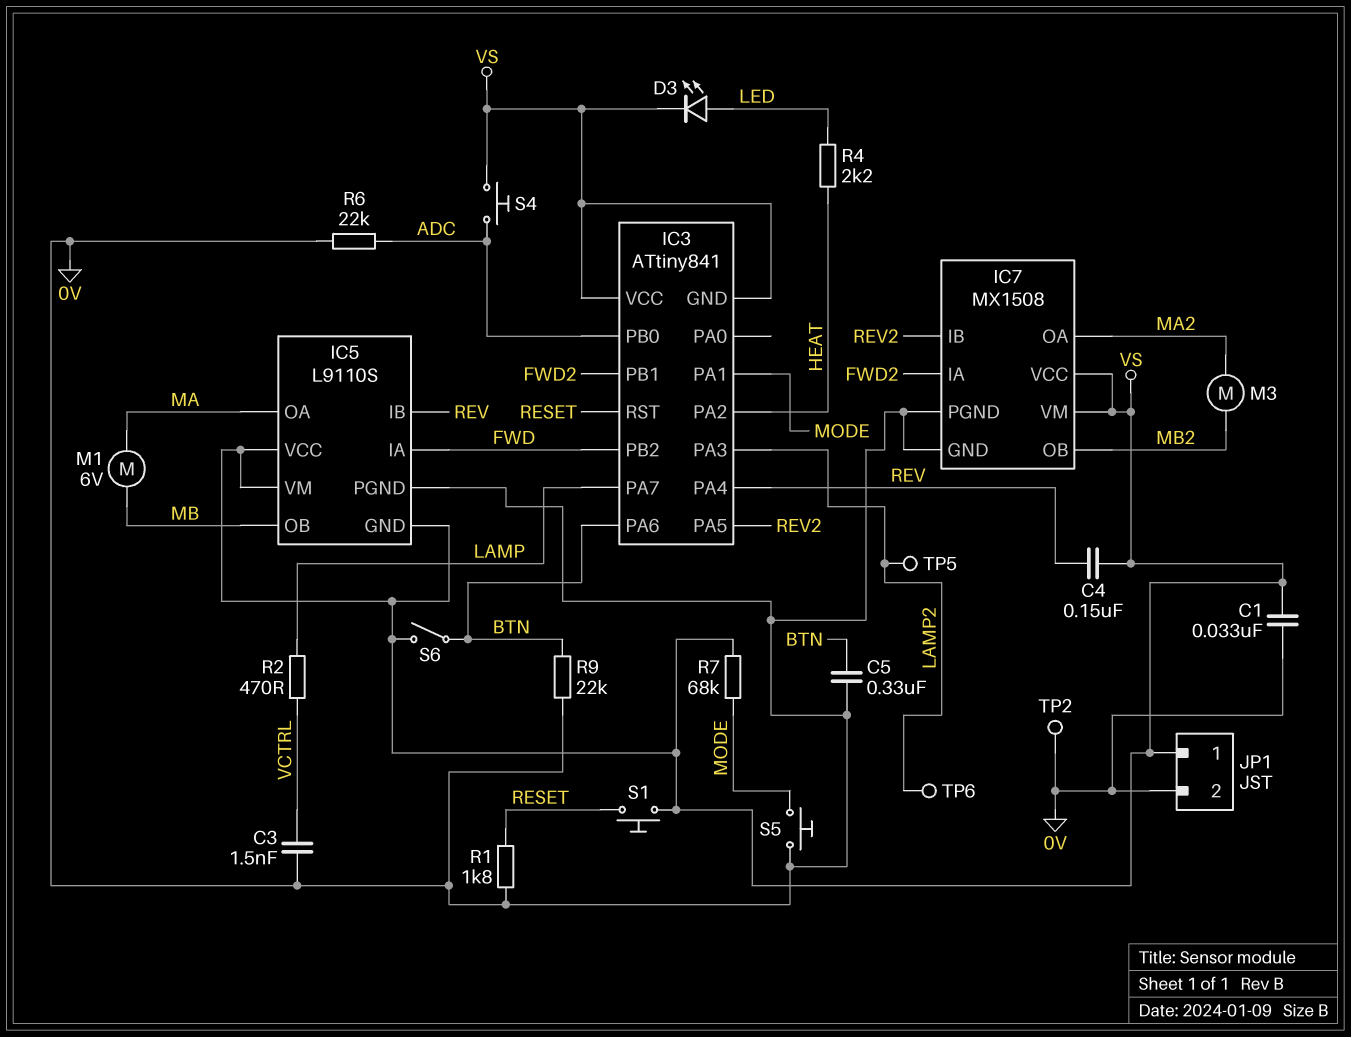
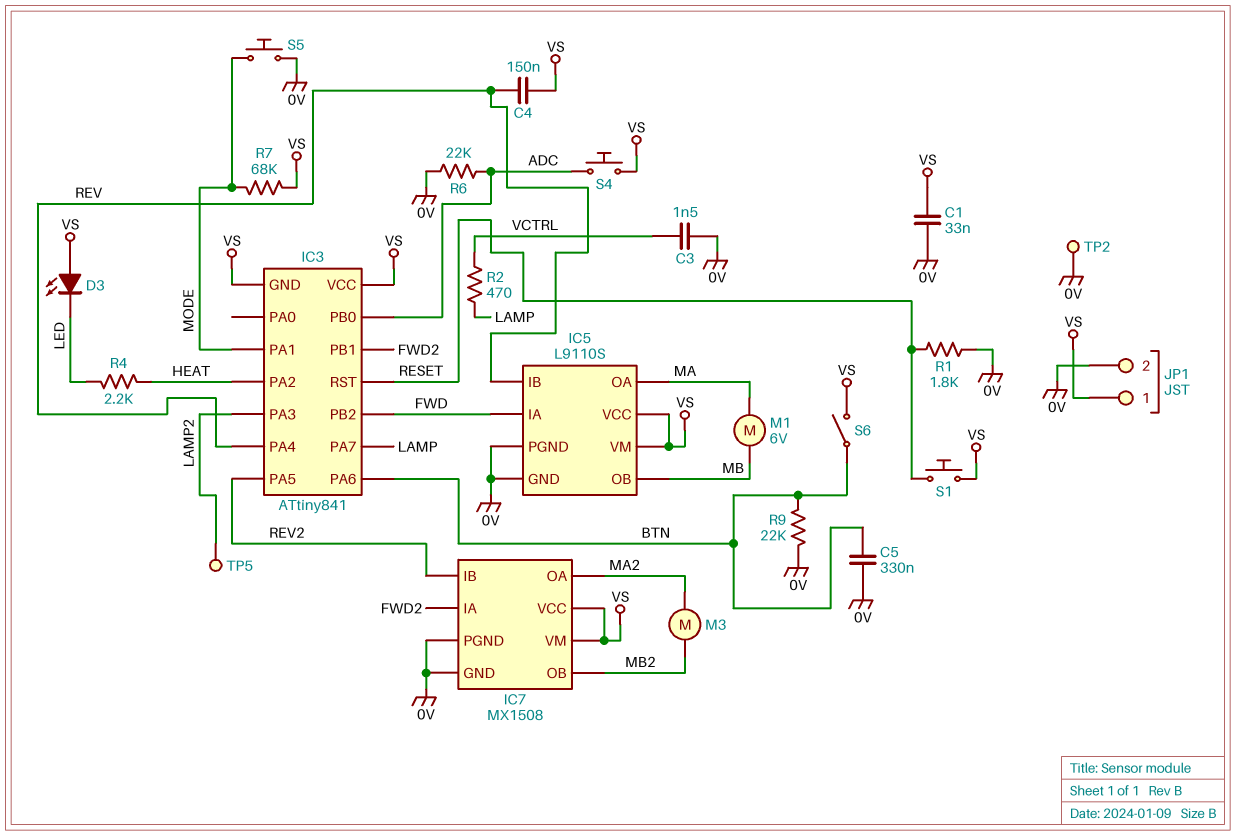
D3: LED (A LED, K VS) -> LED (A VS, K LED)
IC5 pin GND: VS -> 0V
TP6: test point (LAMP2) -> none

